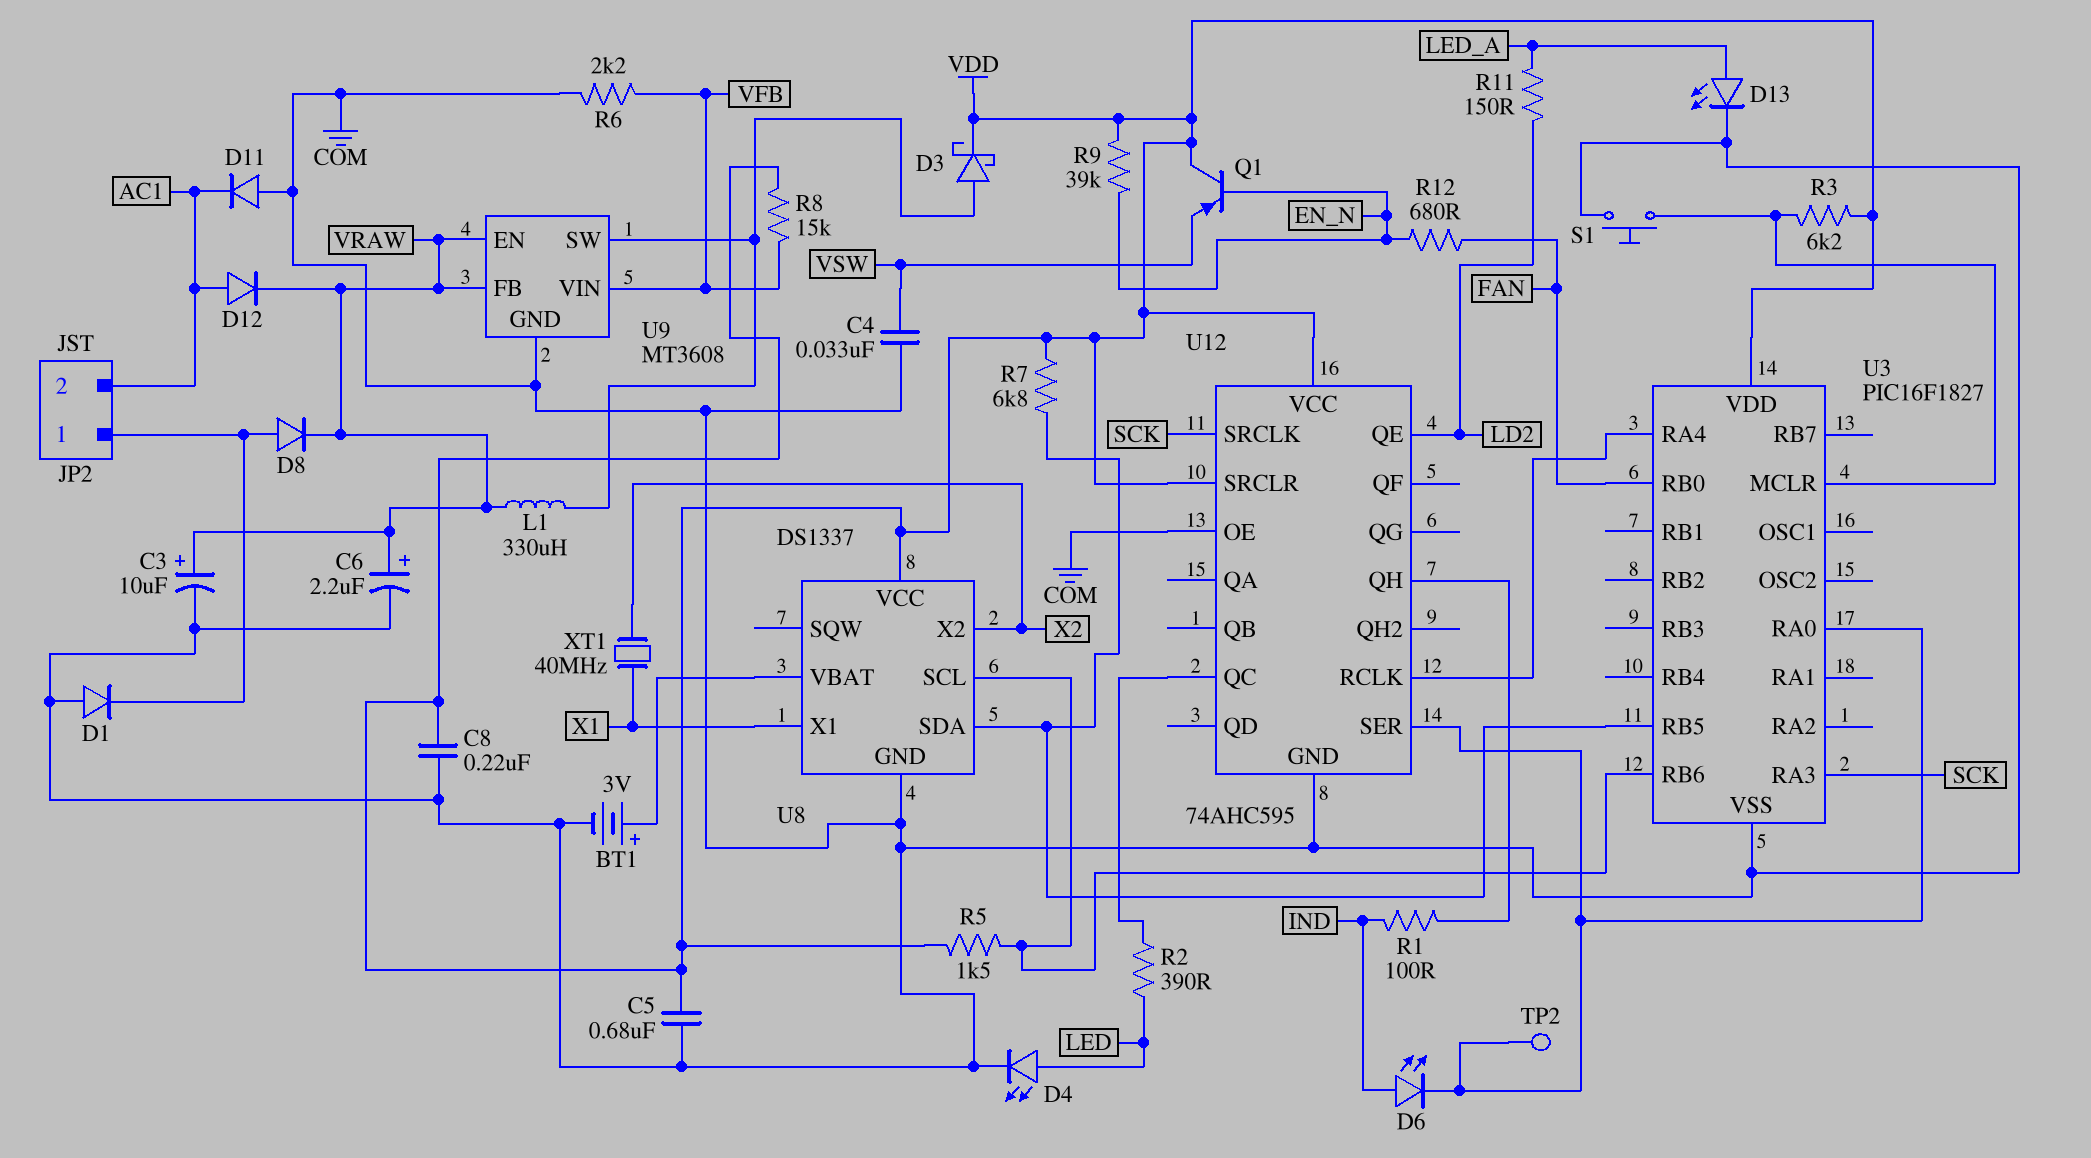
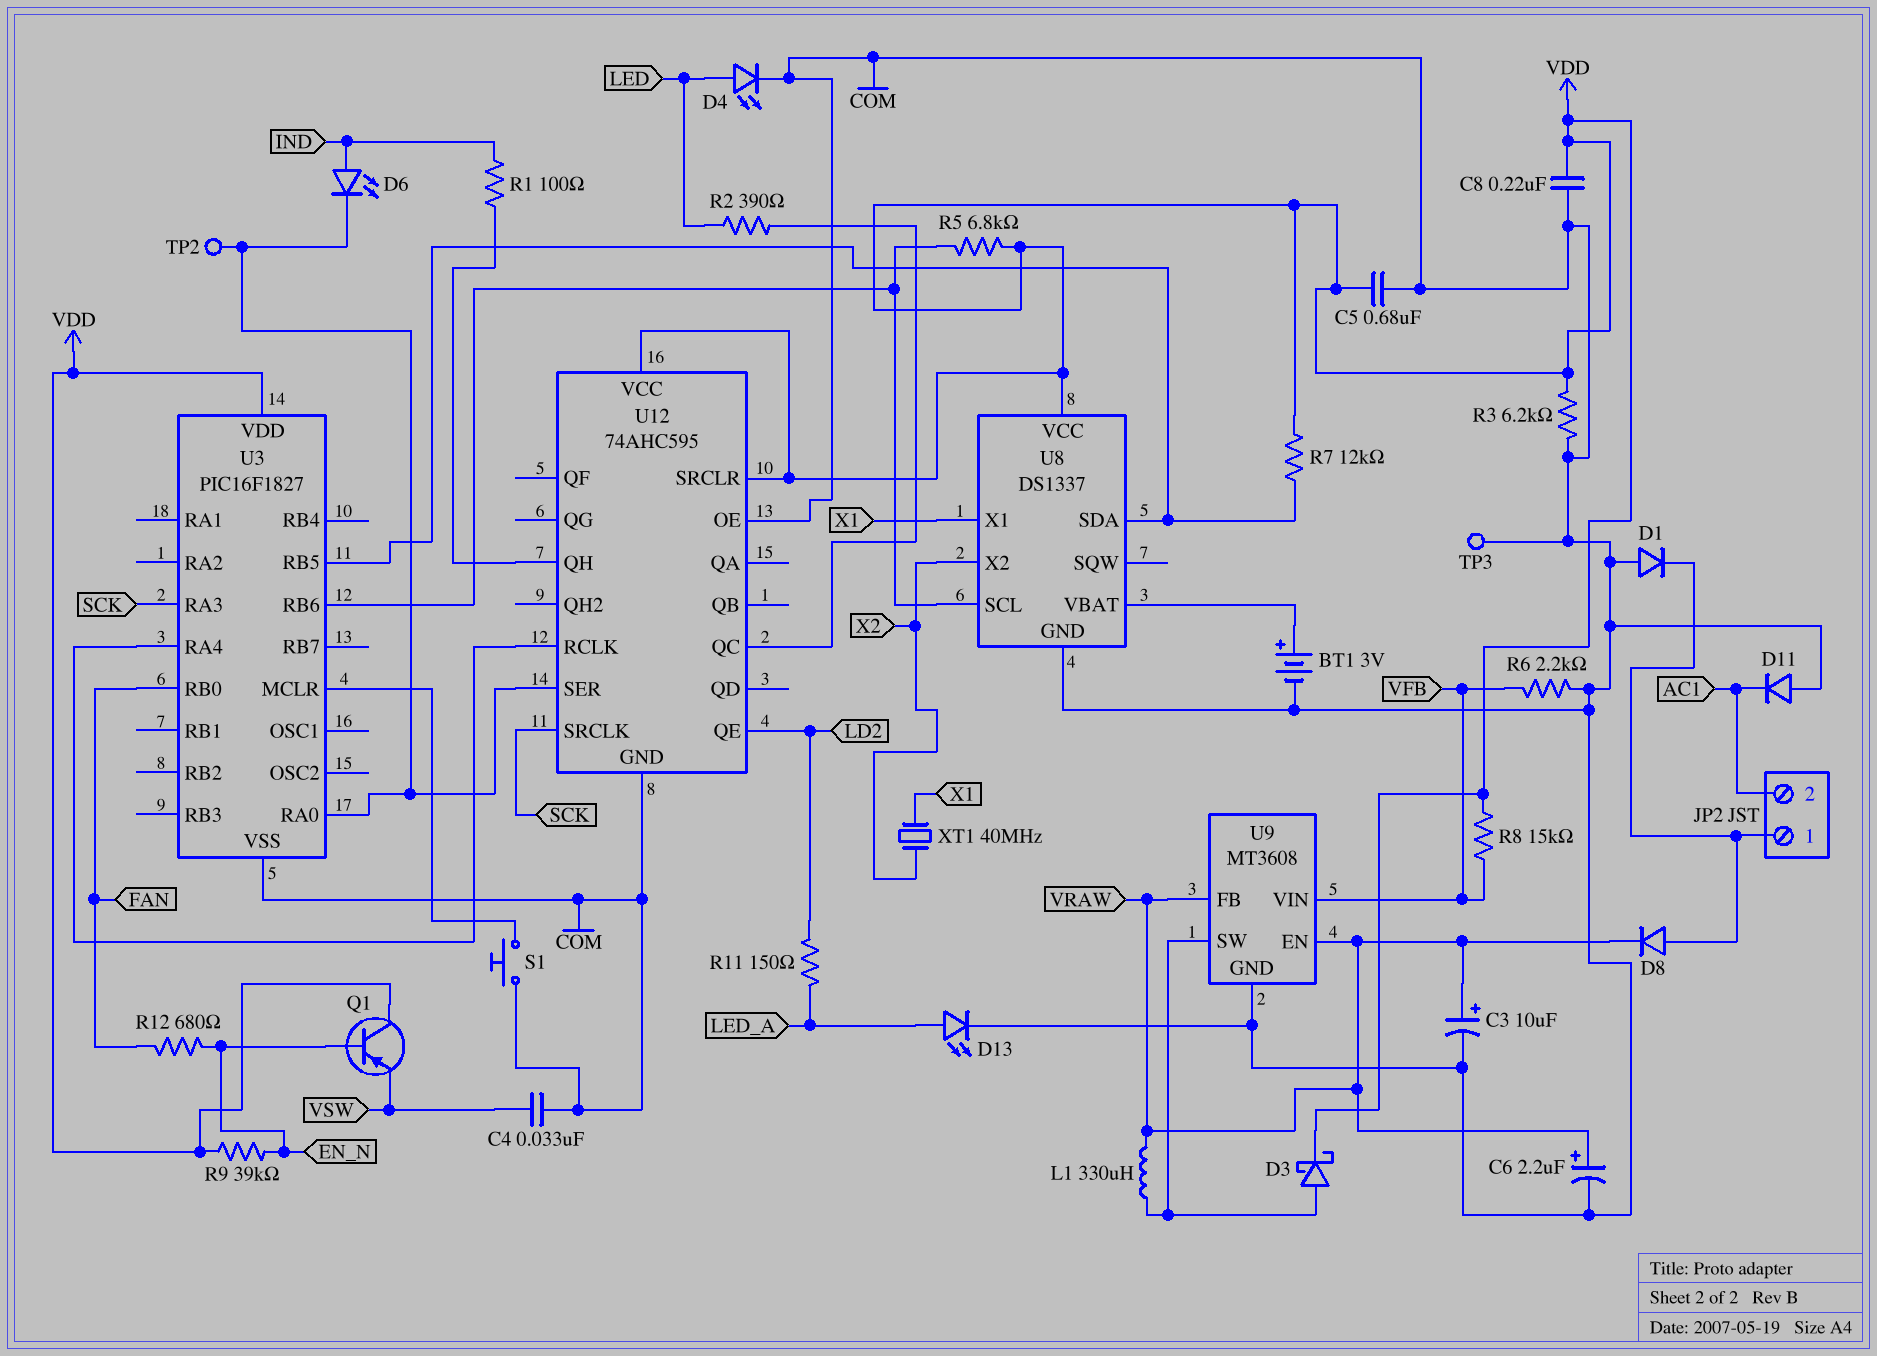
D12: diode (A AC1, K VRAW) -> none
R3: 6.2k (U3/MCLR, VDD) -> 6.2k (COM, VDD)
R5: 1.5k (U3/RB6, VDD) -> 6.8k (U3/RB6, VDD)
R7: 6.8k (U3/RB5, VDD) -> 12k (U3/RB5, VDD)
TP3: none -> test point (COM)

